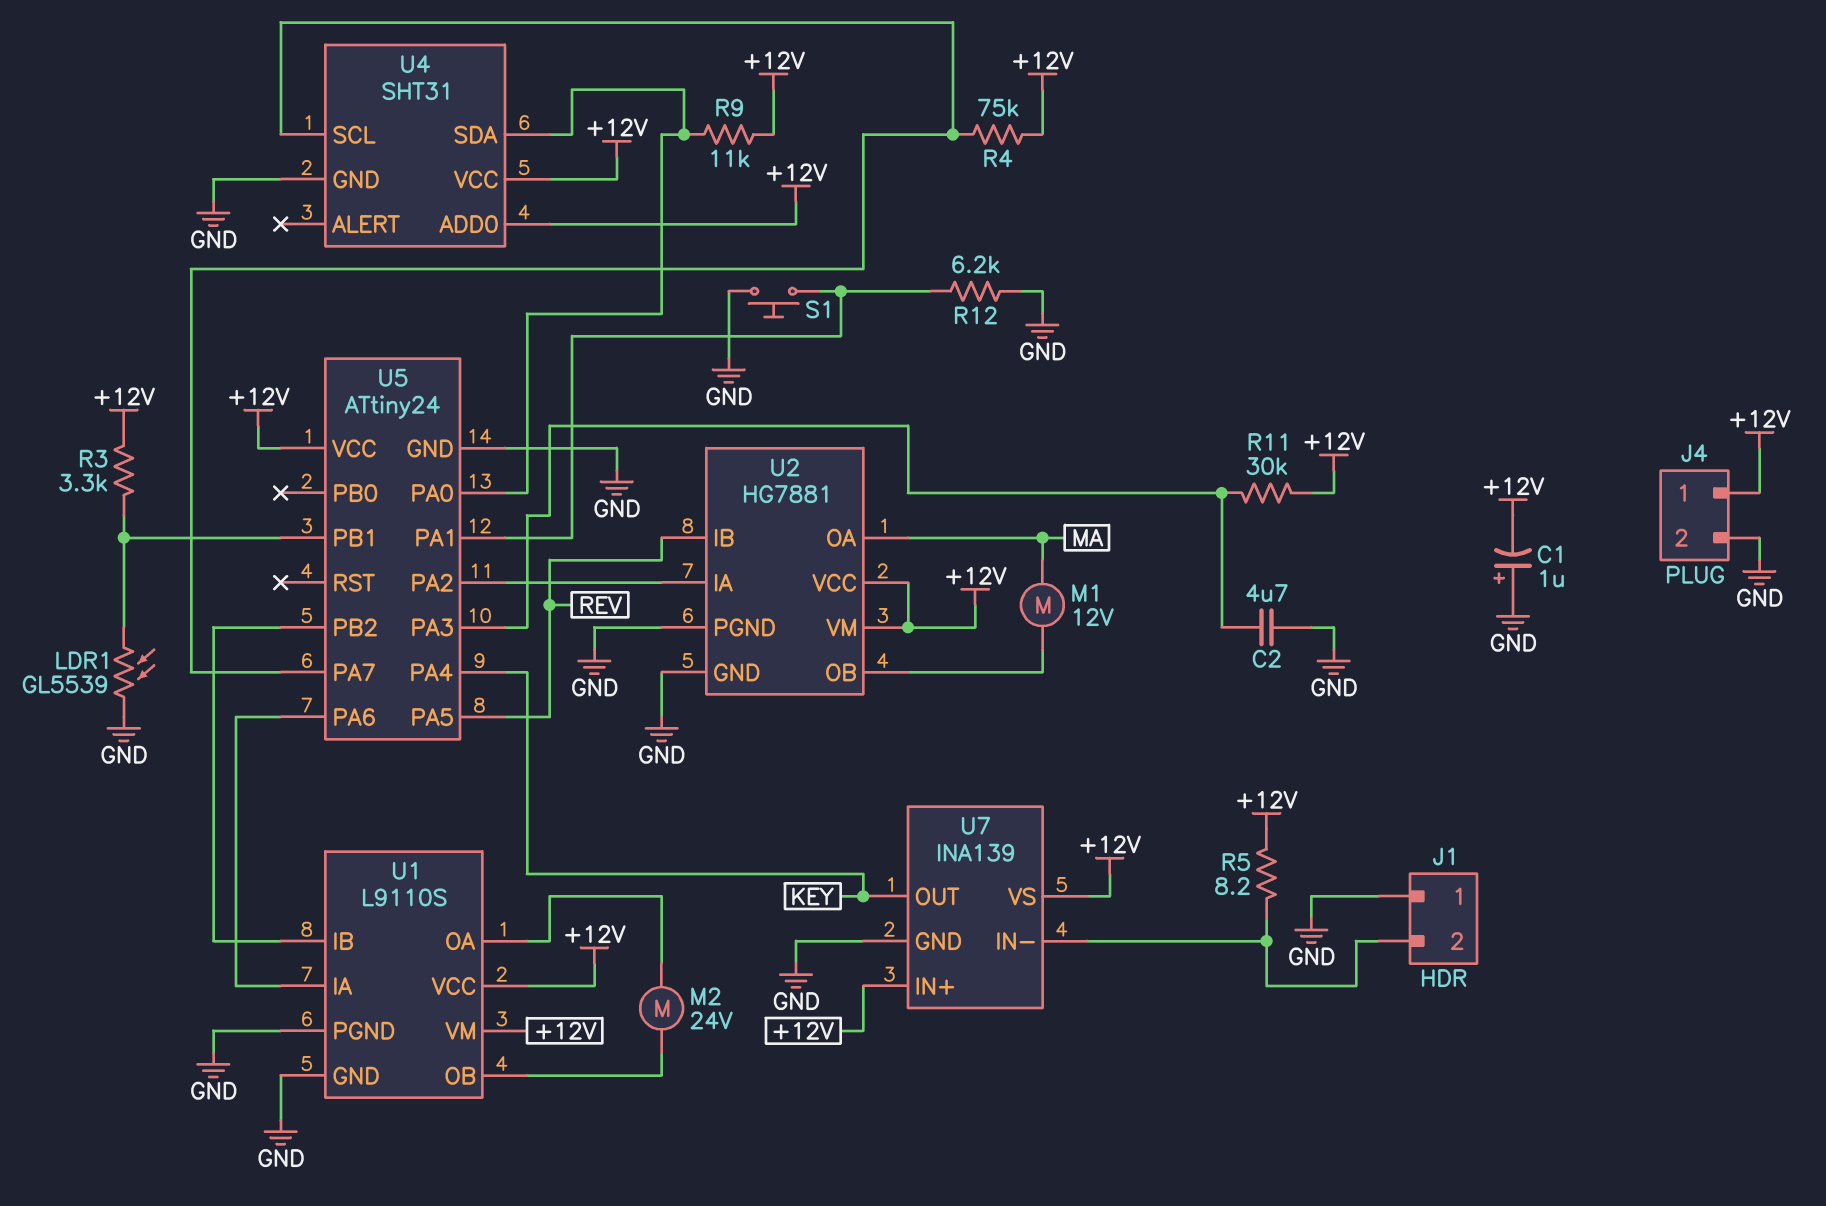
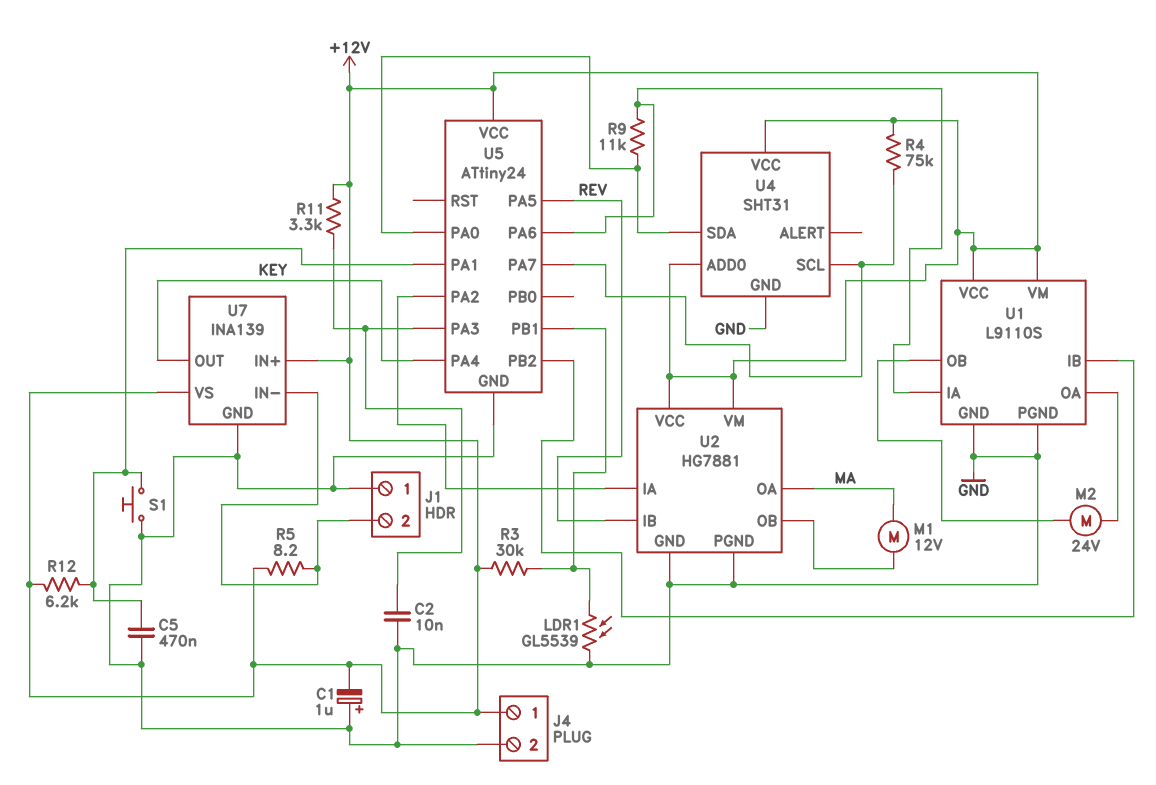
C2: 4.7uF (GND, U5/PA3) -> 10nF (GND, U5/PA3)
C5: none -> 470nF (GND, U5/PA1)
R3: 3.3k (+12V, U5/PB1) -> 30k (+12V, U5/PB1)
R9: 11k (+12V, U4/SDA) -> 11k (U1/IA, U4/SDA)
R11: 30k (+12V, U5/PA3) -> 3.3k (+12V, U5/PA3)
R12: 6.2k (GND, U5/PA1) -> 6.2k (+12V, U5/PA1)

